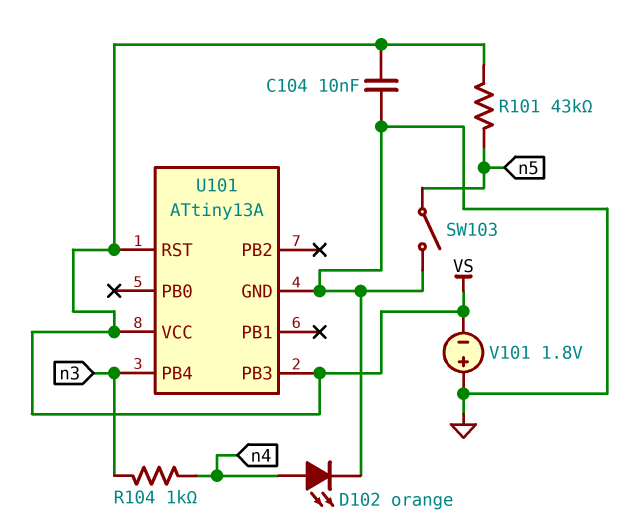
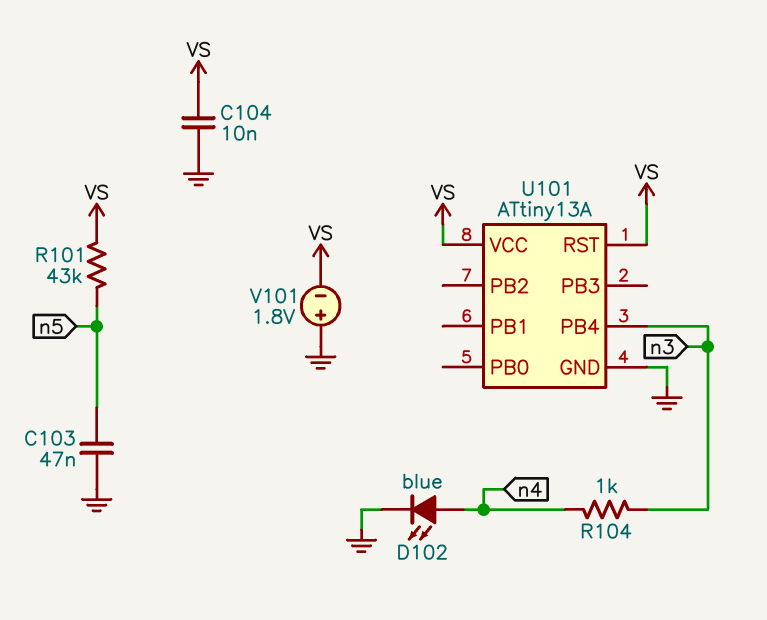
C103: none -> 47nF (GND, n5)
D102: LED orange (A n4, K GND) -> LED blue (A n4, K GND)
SW103: switch (GND, n5) -> none
U101 pin PB3: VS -> none

